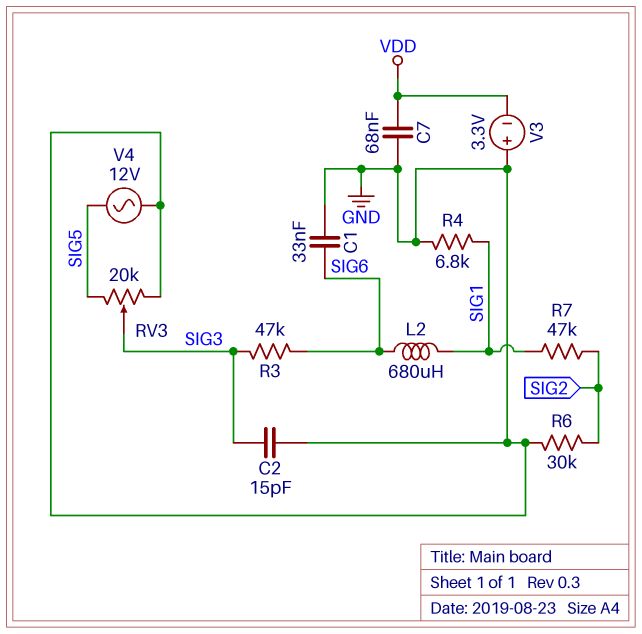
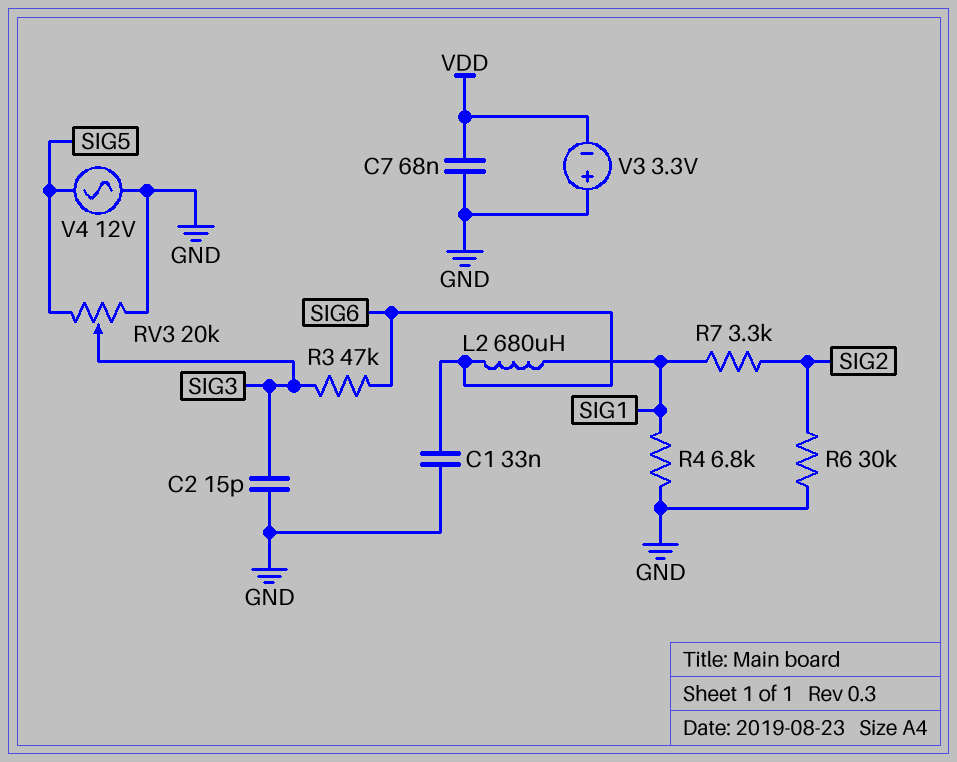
R7: 47k (SIG1, SIG2) -> 3.3k (SIG1, SIG2)

